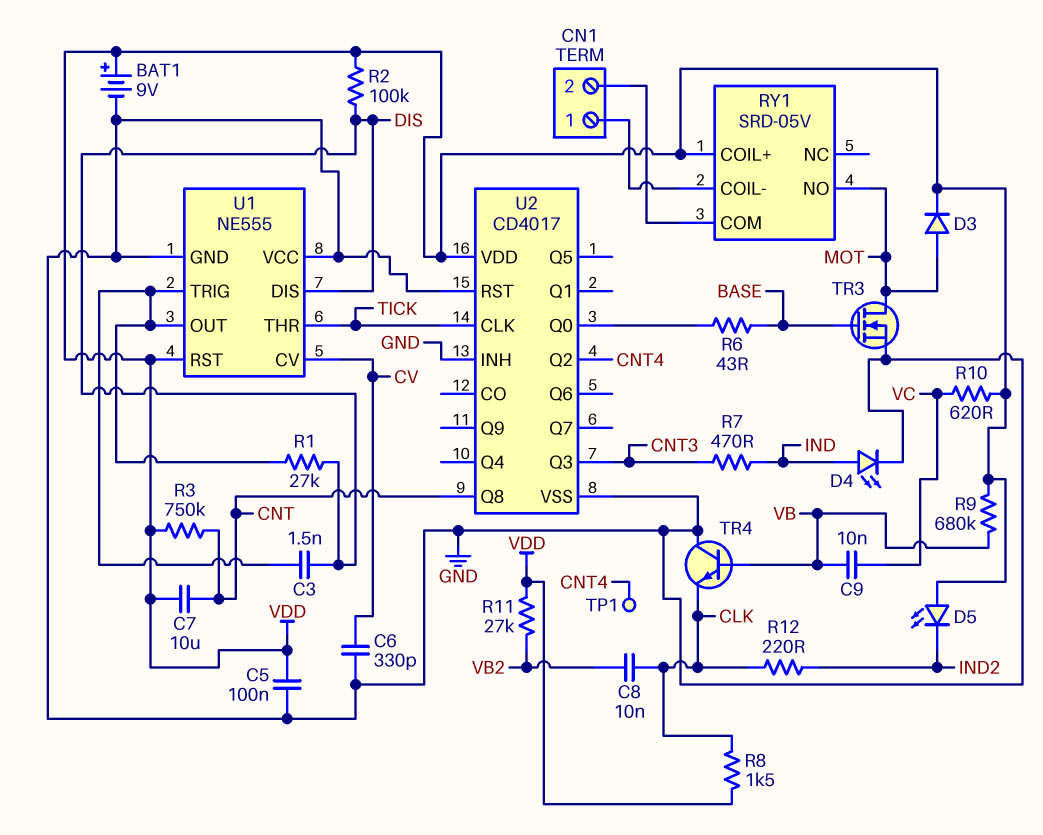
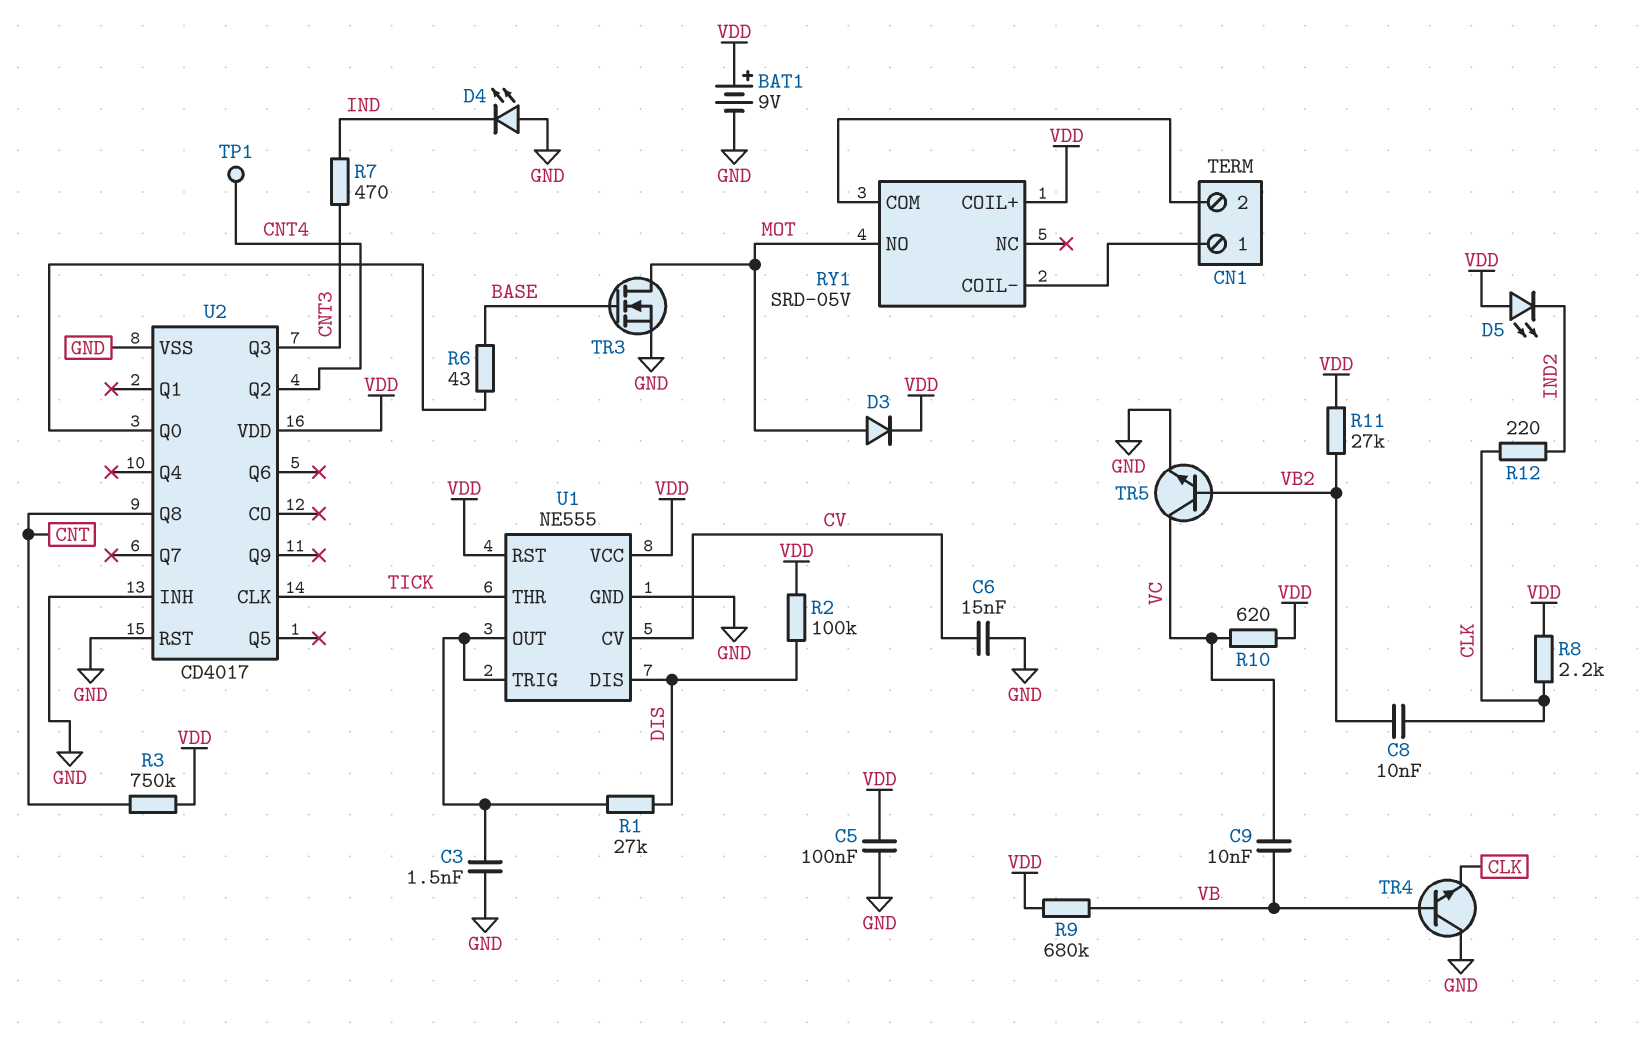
C3: 1.5nF (DIS, U1/OUT) -> 1.5nF (GND, U1/OUT)
C6: 330pF (CV, GND) -> 15nF (CV, GND)
C7: 10uF (CNT, VDD) -> none
D4: LED (A IND, K GND) -> LED (A GND, K IND)
R8: 1.5k (CLK, VDD) -> 2.2k (CLK, VDD)
TR5: none -> NPN (B VB2, C VC, E GND)
U1 pin VCC: GND -> VDD

